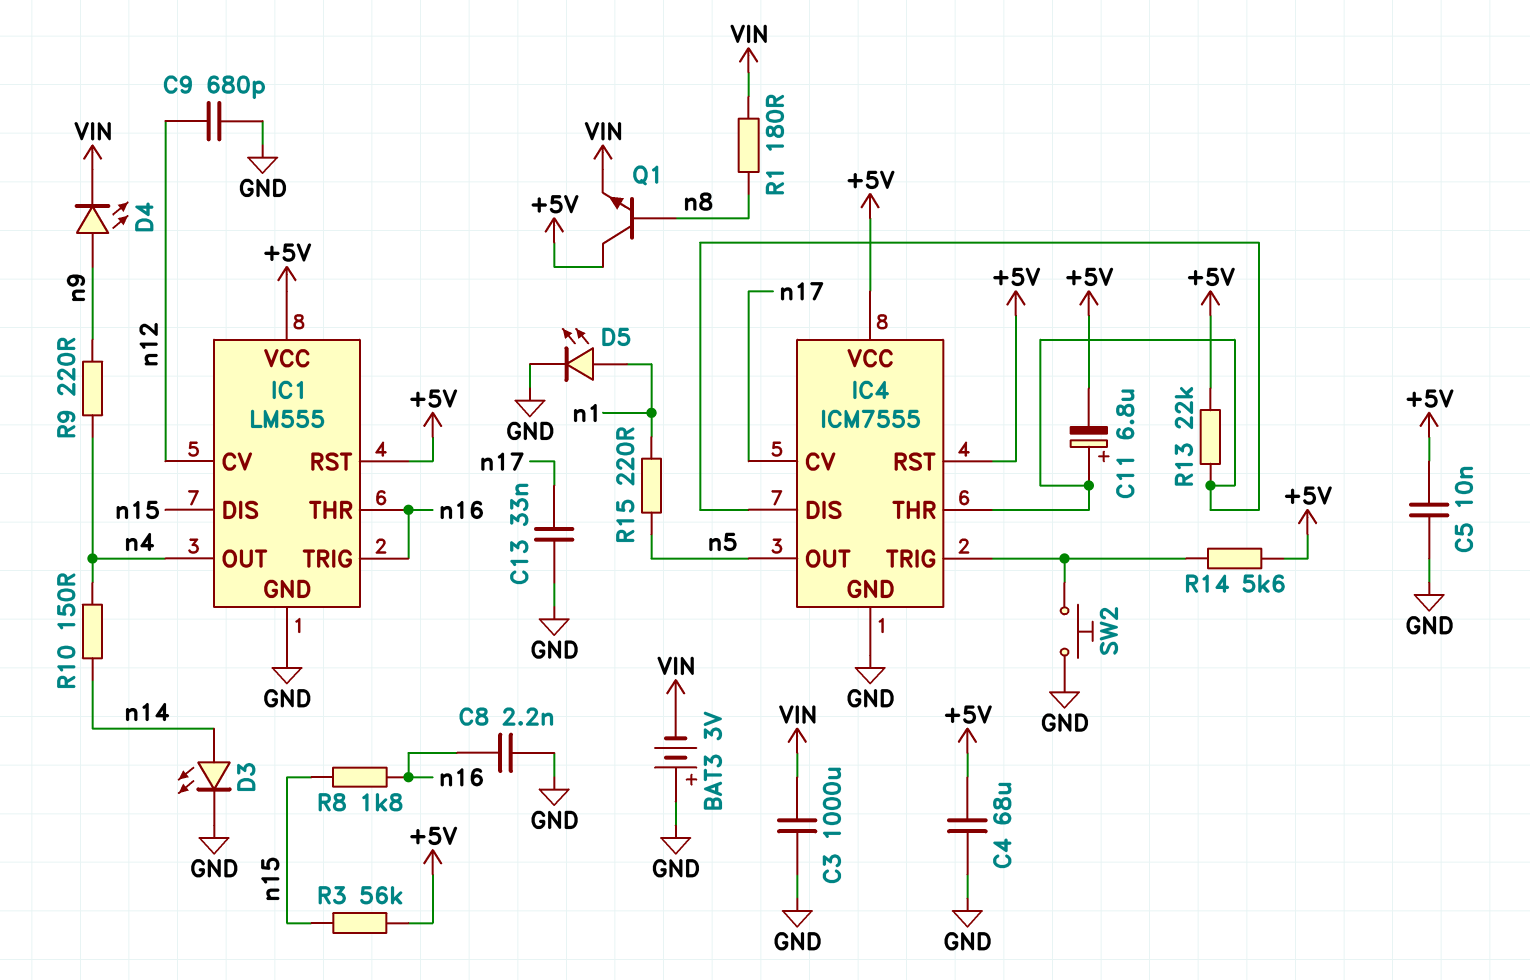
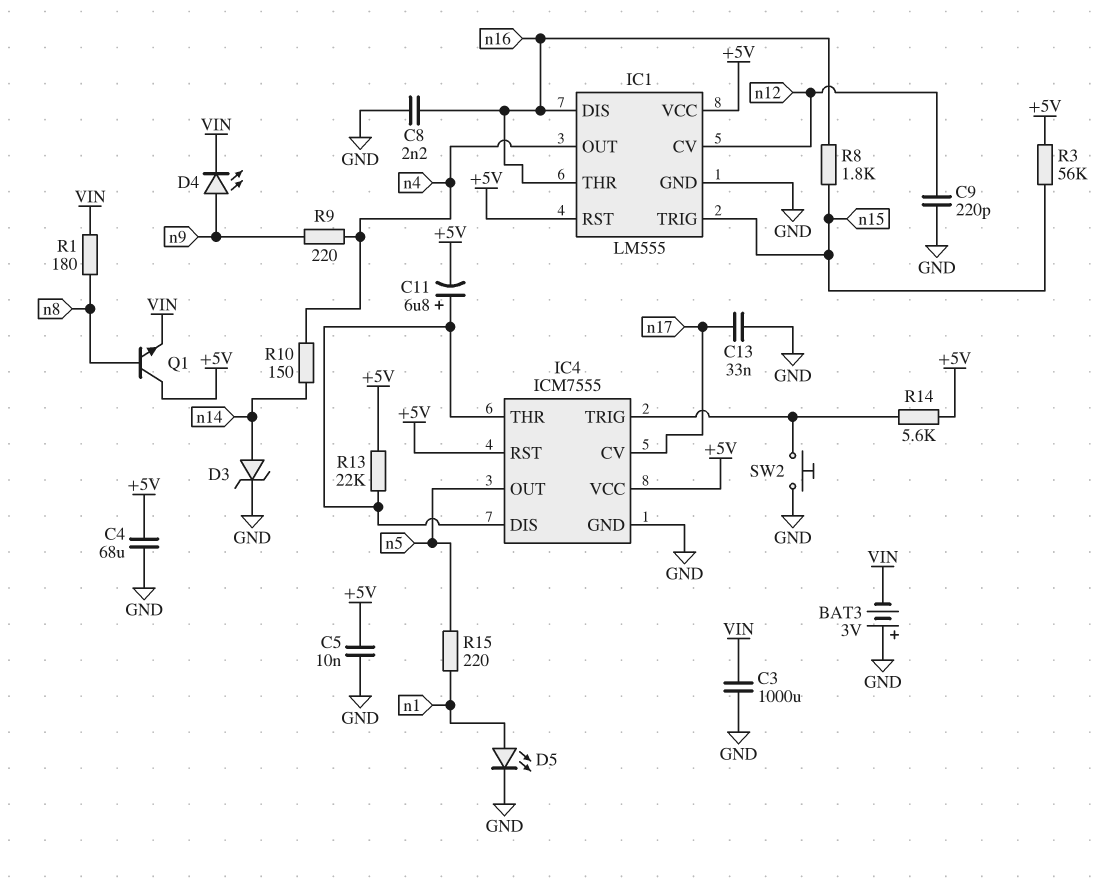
C9: 680pF (GND, n12) -> 220pF (GND, n12)
D3: LED (A n14, K GND) -> zener (A n14, K GND)
IC1 pin DIS: n15 -> n16
IC1 pin TRIG: n16 -> n15

